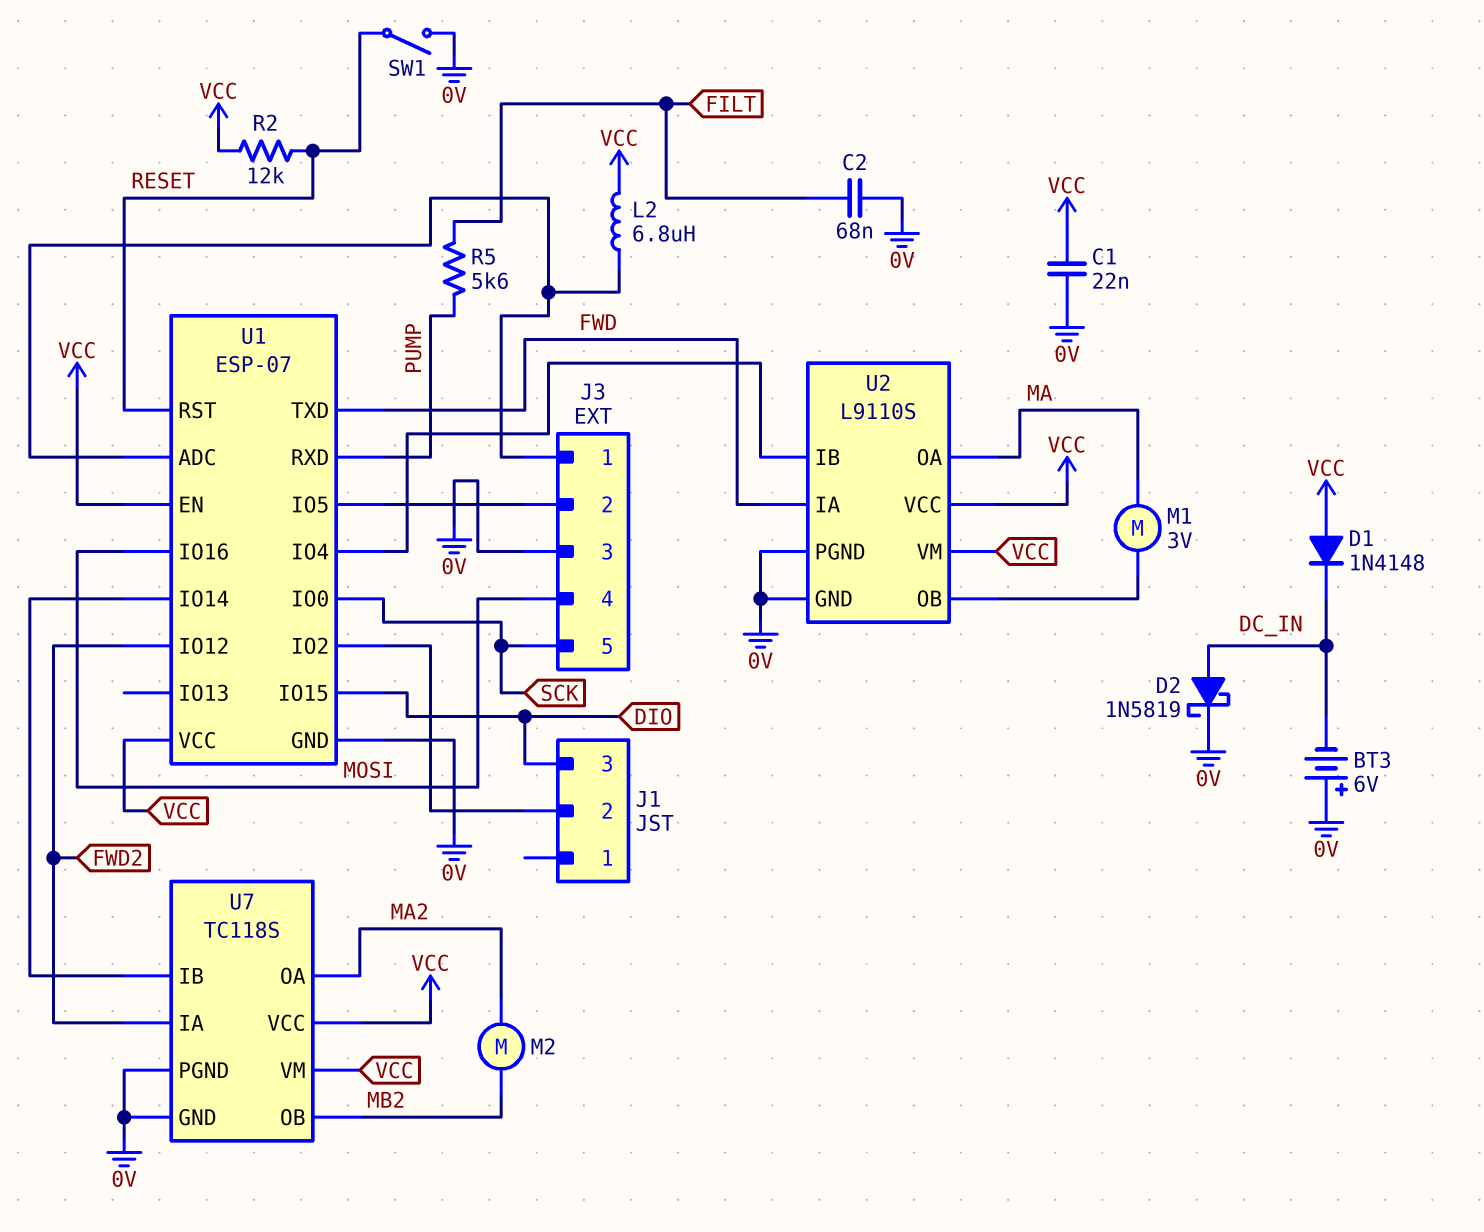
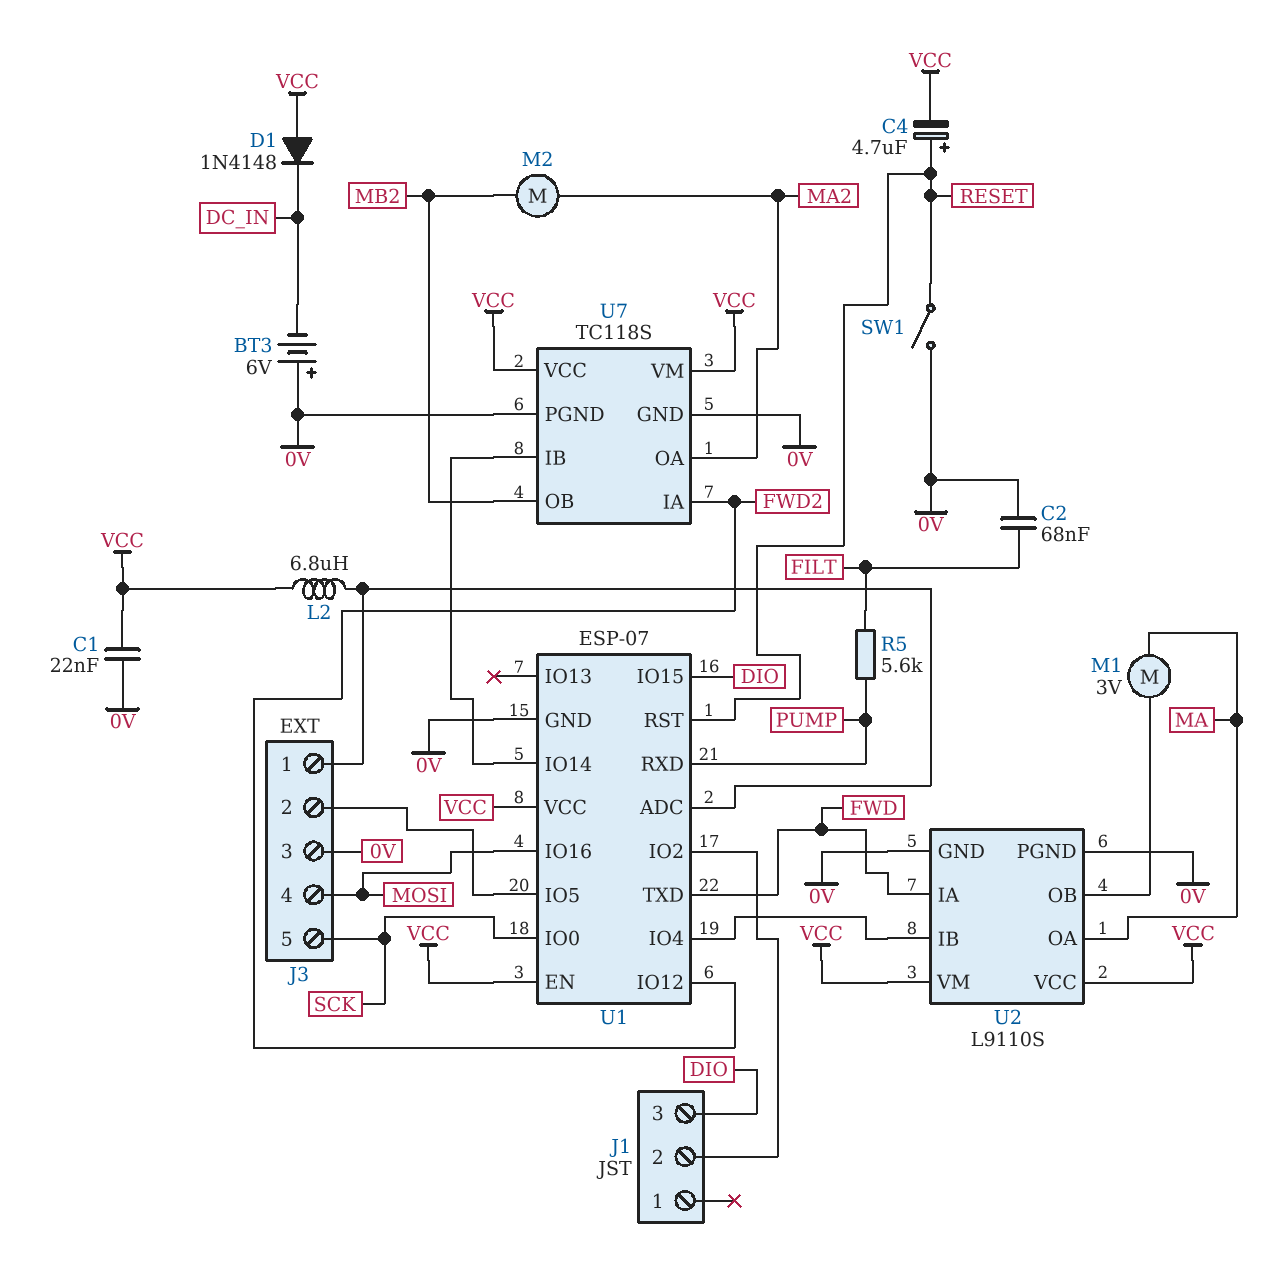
C4: none -> 4.7uF (plus RESET, minus VCC)
D2: schottky 1N5819 (A DC_IN, K 0V) -> none
R2: 12k (RESET, VCC) -> none

